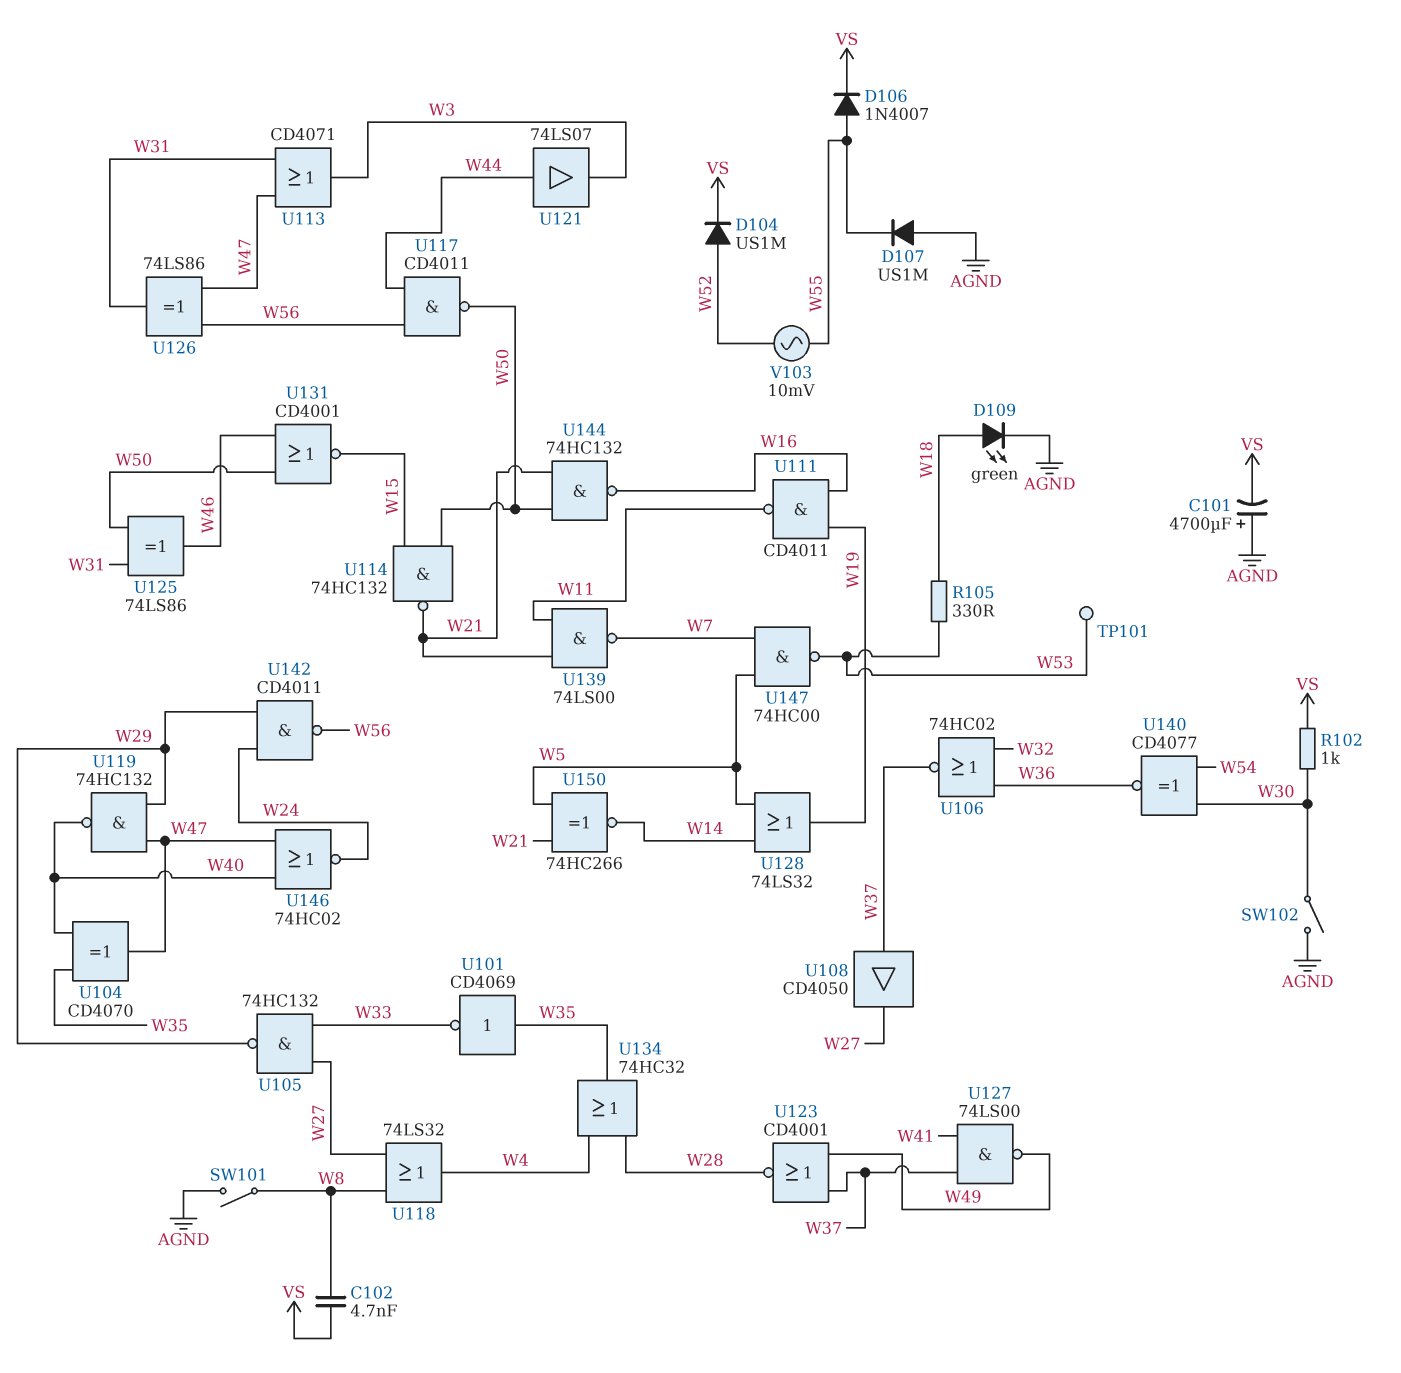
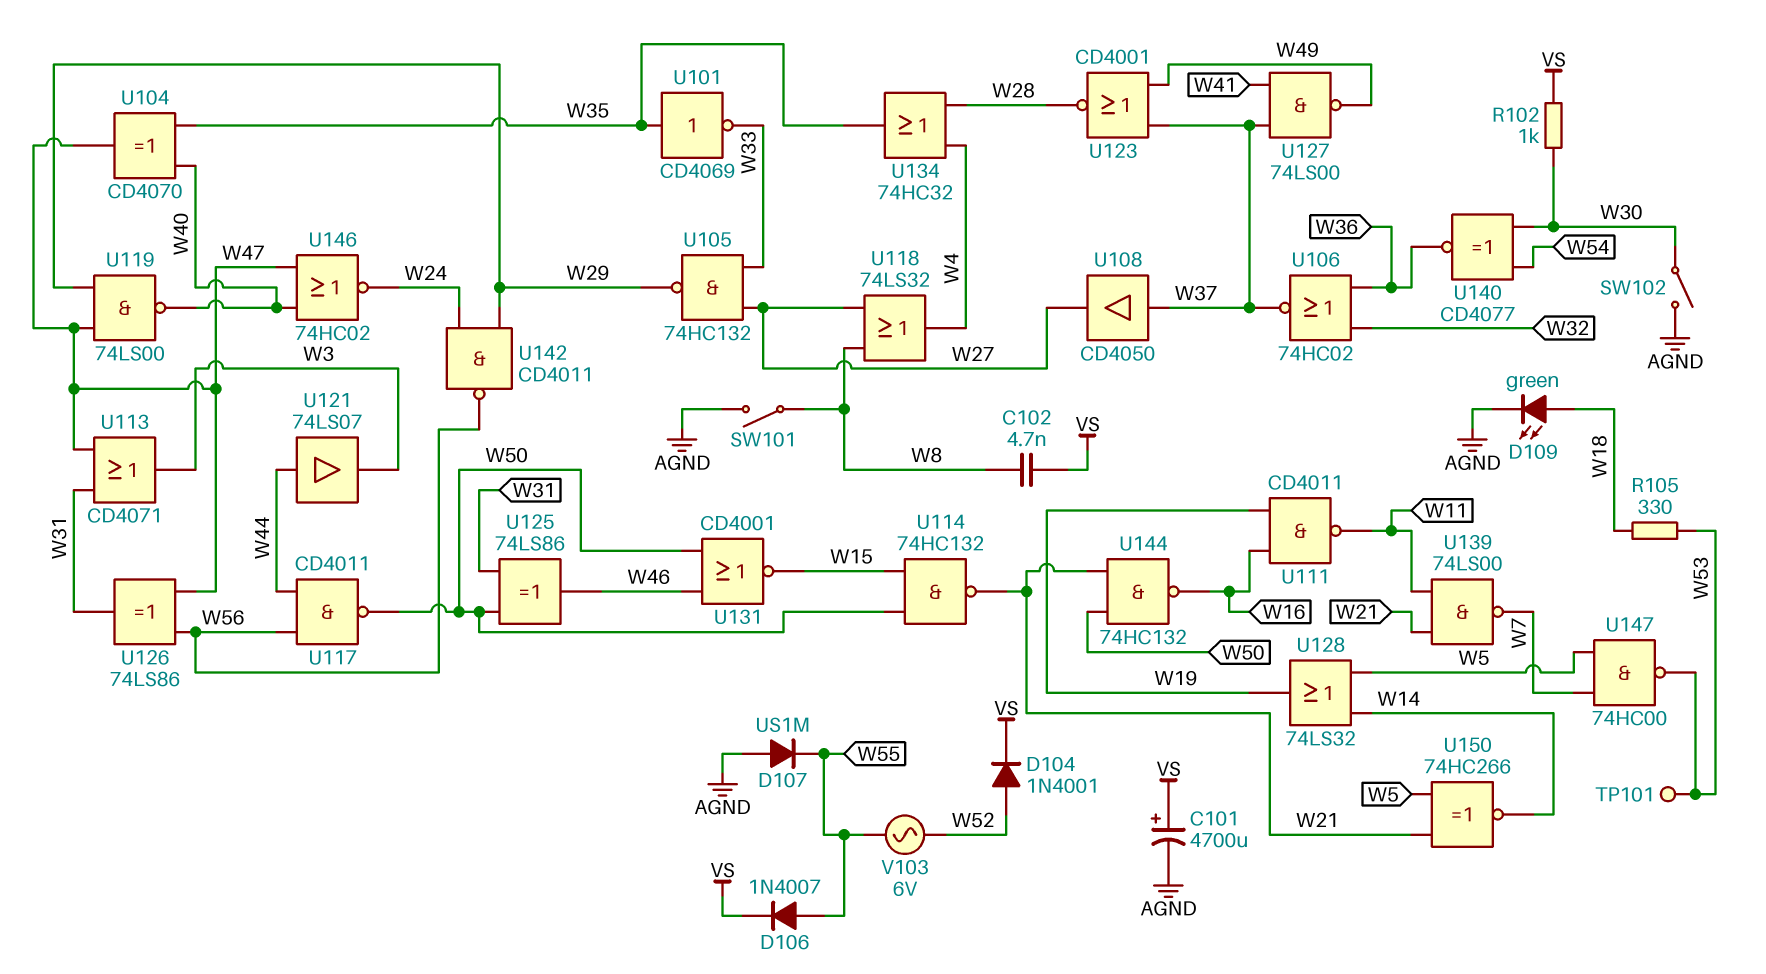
C101: 4700uF (plus AGND, minus VS) -> 4700uF (plus VS, minus AGND)
D104: diode US1M (A W52, K VS) -> diode 1N4001 (A W52, K VS)
U119: NAND 74HC132 (in W29, in W47, out W40) -> NAND 74LS00 (in W29, in W47, out W40)
V103: AC 10mV (W52, W55) -> AC 6V (W52, W55)

